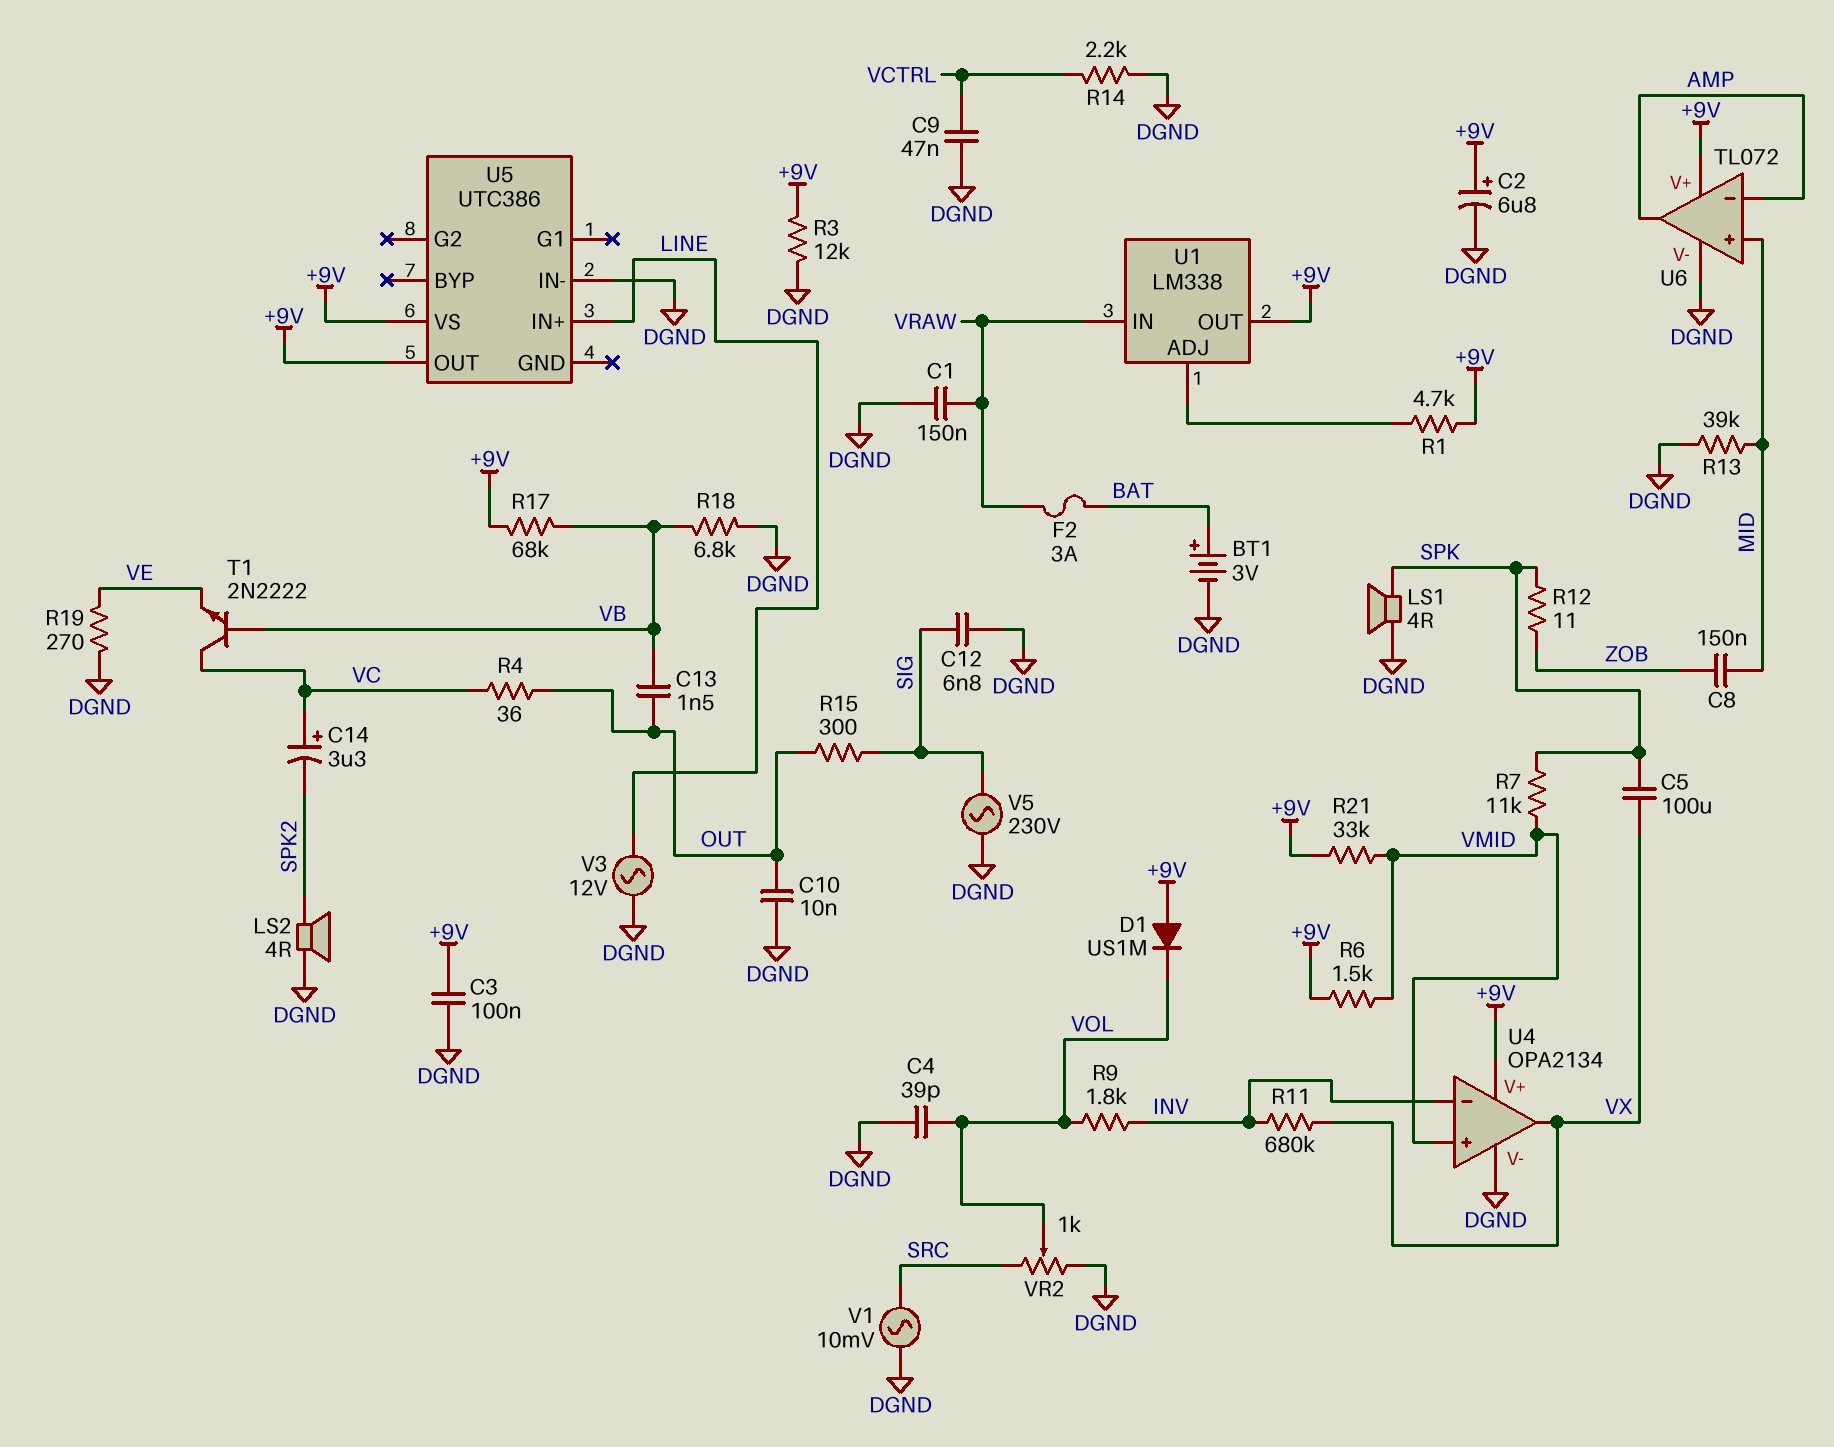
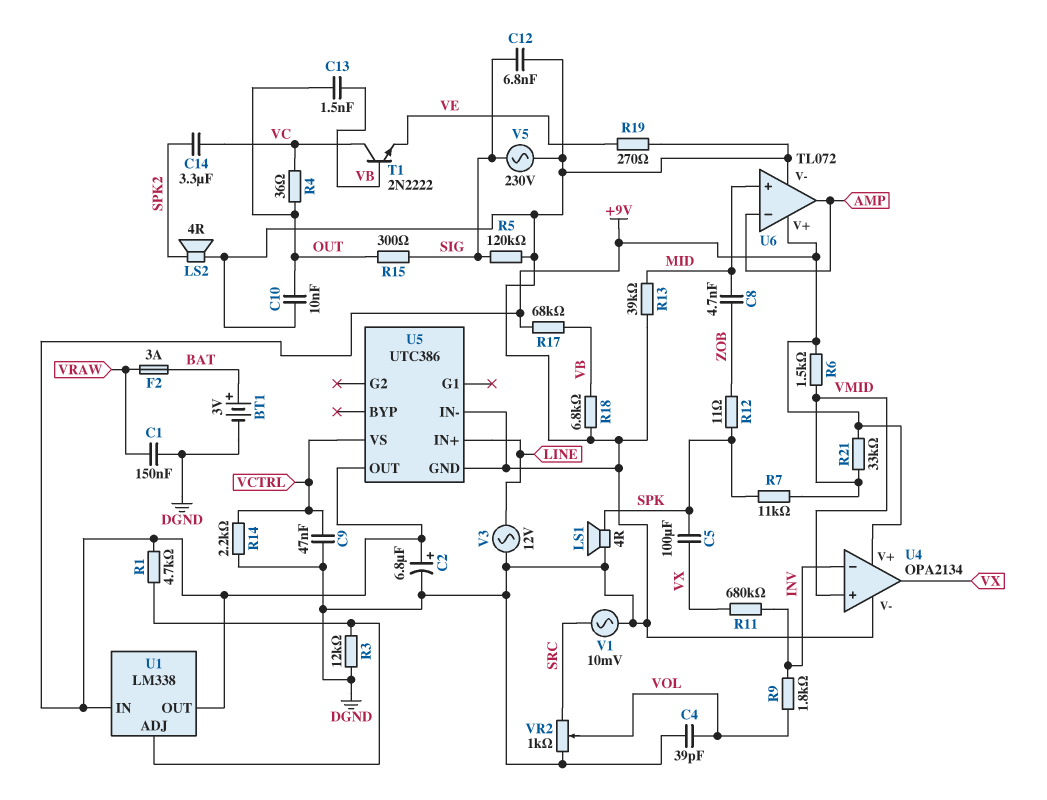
C3: 100nF (+9V, DGND) -> none
C8: 150nF (MID, ZOB) -> 4.7nF (MID, ZOB)
C14: 3.3uF (plus VC, minus SPK2) -> 3.3uF (SPK2, VC)
D1: diode US1M (A +9V, K VOL) -> none
R3: 12k (+9V, DGND) -> 12k (DGND, U1/ADJ)
R5: none -> 120k (DGND, SIG)
U1 pin IN: VRAW -> +9V
U5 pin GND: none -> DGND
U5 pin VS: +9V -> VCTRL

